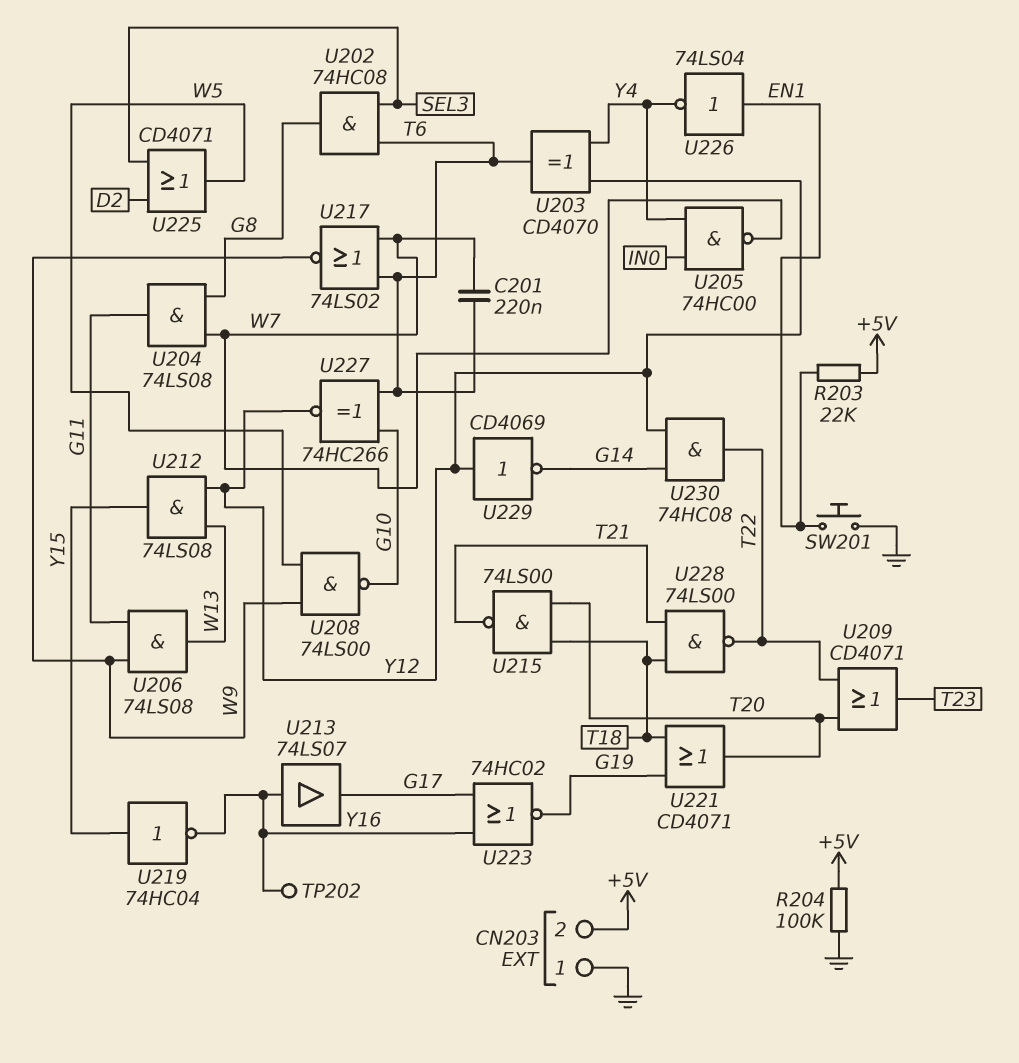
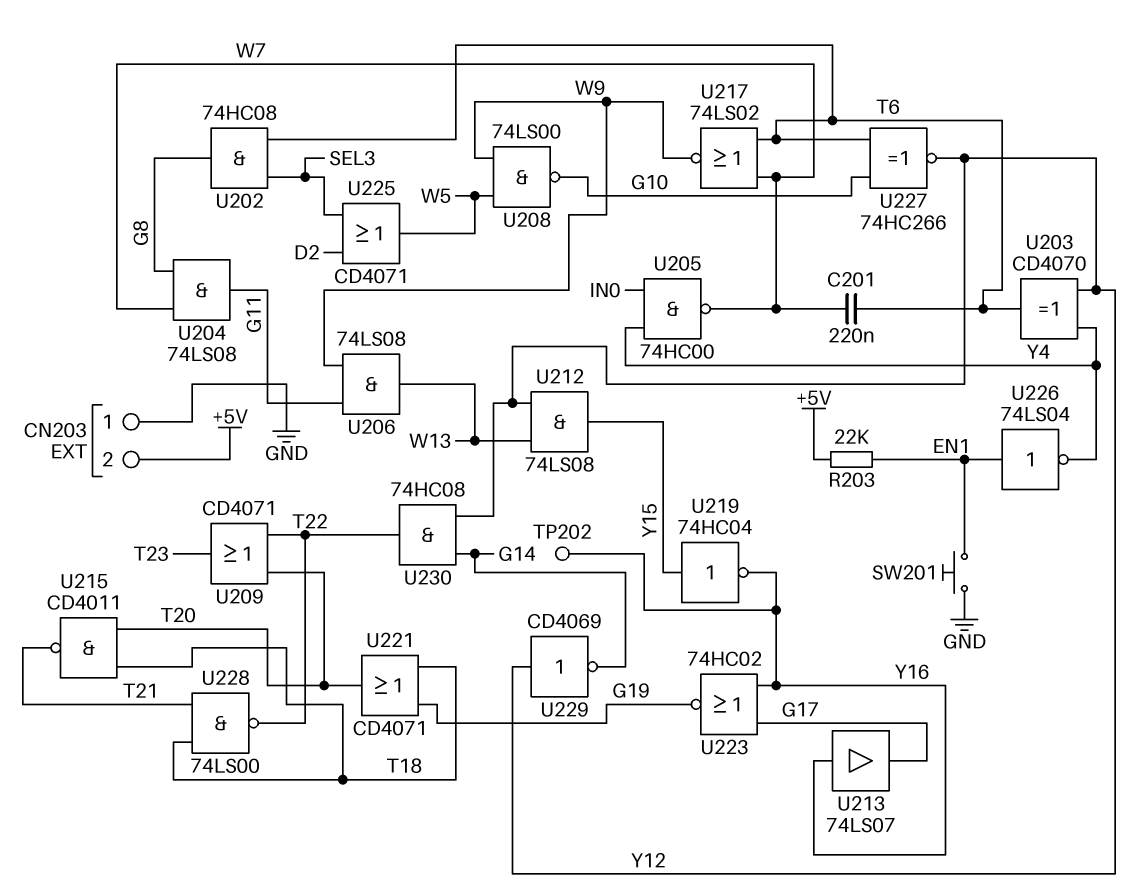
R204: 100k (+5V, GND) -> none
U215: NAND 74LS00 (in T18, in T20, out T21) -> NAND CD4011 (in T18, in T20, out T21)

